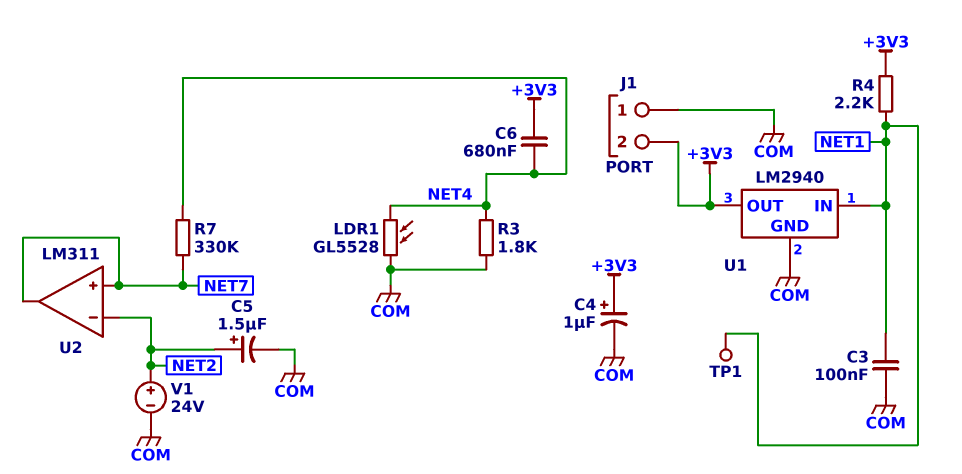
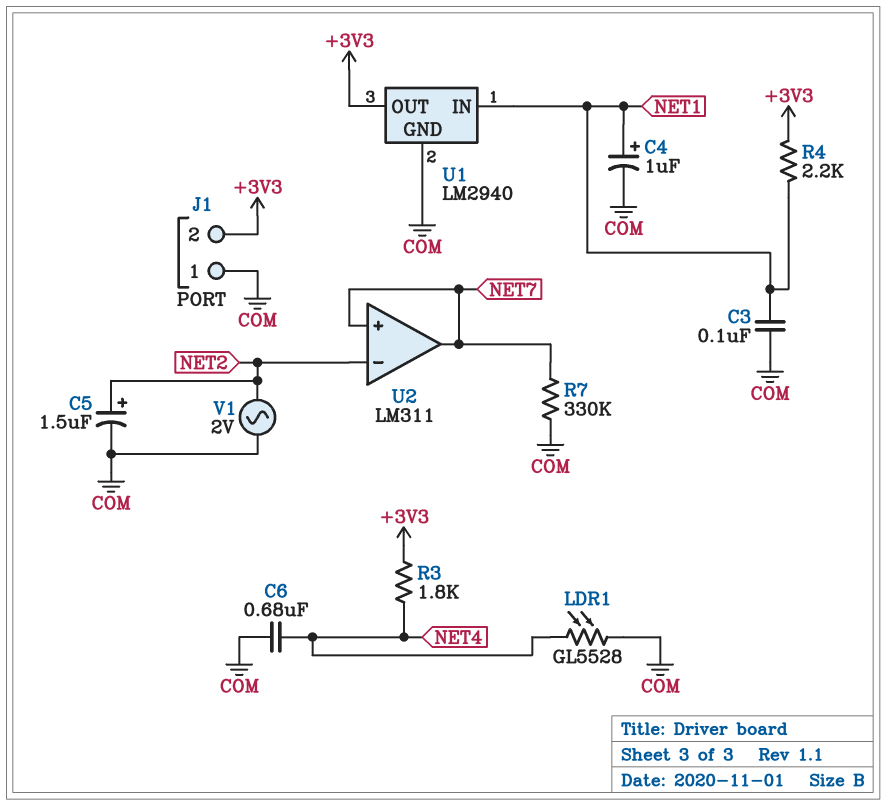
C4: 1uF (plus +3V3, minus COM) -> 1uF (plus NET1, minus COM)
C6: 680nF (+3V3, NET4) -> 680nF (COM, NET4)
R3: 1.8k (COM, NET4) -> 1.8k (+3V3, NET4)
R7: 330k (NET4, NET7) -> 330k (COM, NET7)
TP1: test point (NET1) -> none
V1: 24V (plus NET2, minus COM) -> AC 2V (COM, NET2)

